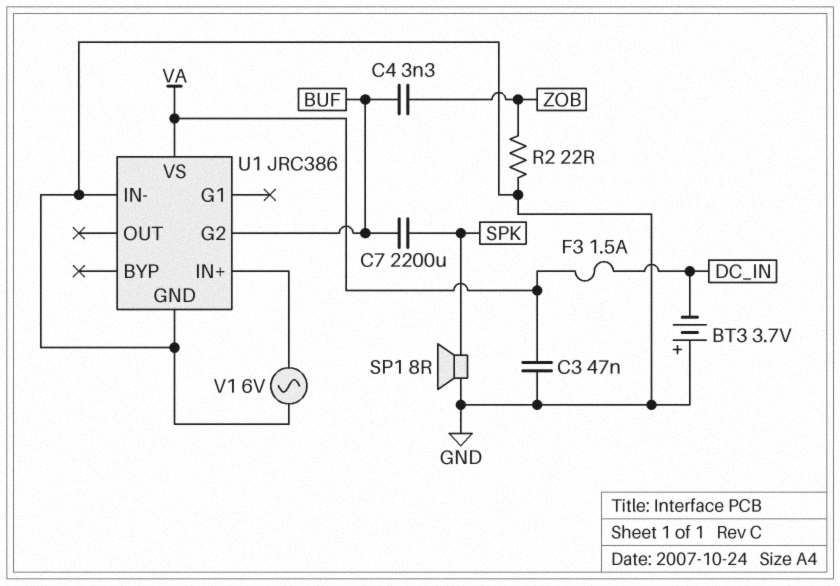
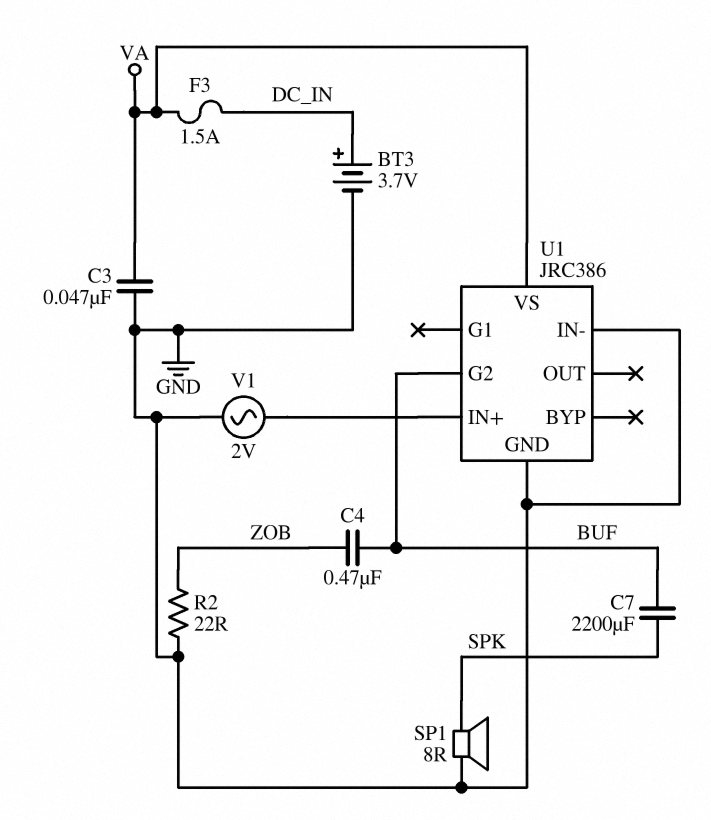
BT3: 3.7V (plus GND, minus DC_IN) -> 3.7V (plus DC_IN, minus GND)
C4: 3.3nF (BUF, ZOB) -> 470nF (BUF, ZOB)
V1: AC 6V (GND, U1/IN+) -> AC 2V (GND, U1/IN+)

